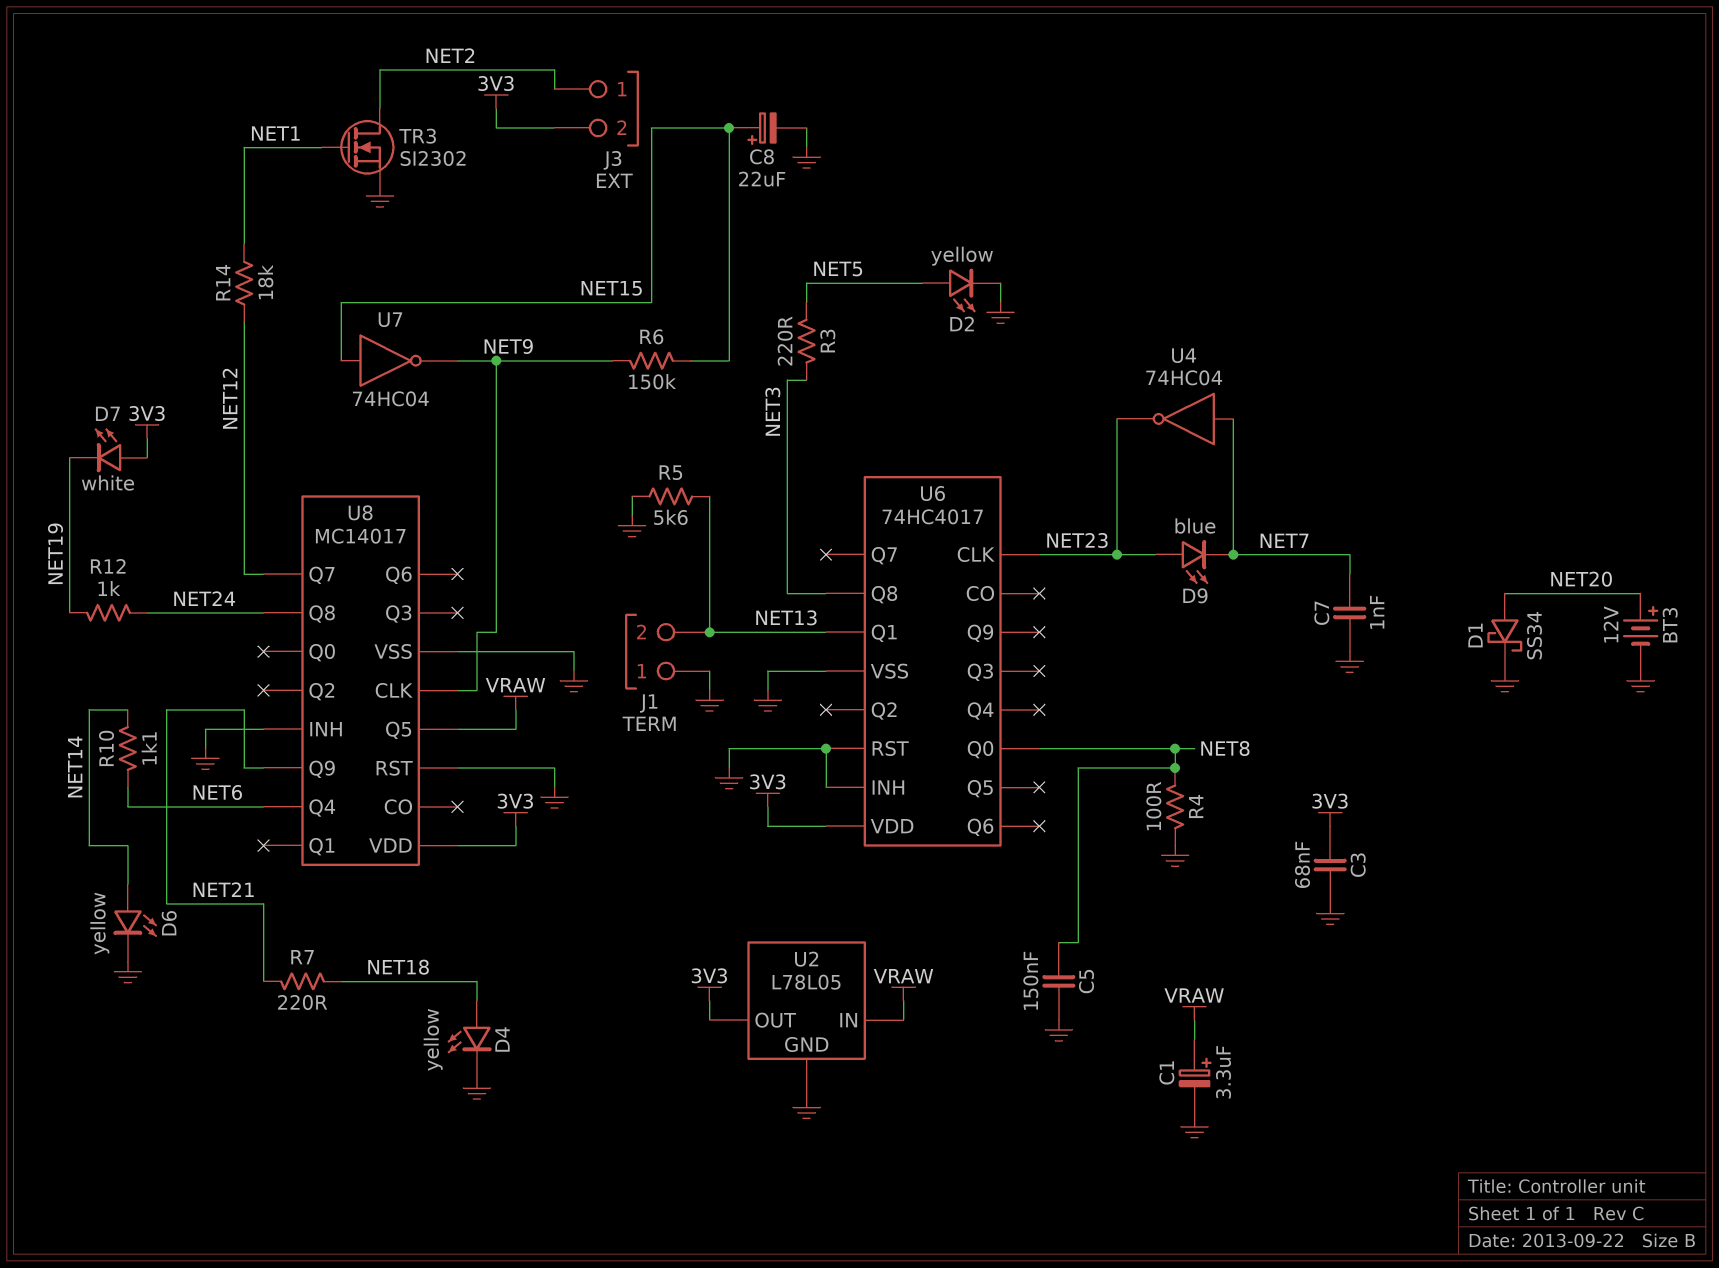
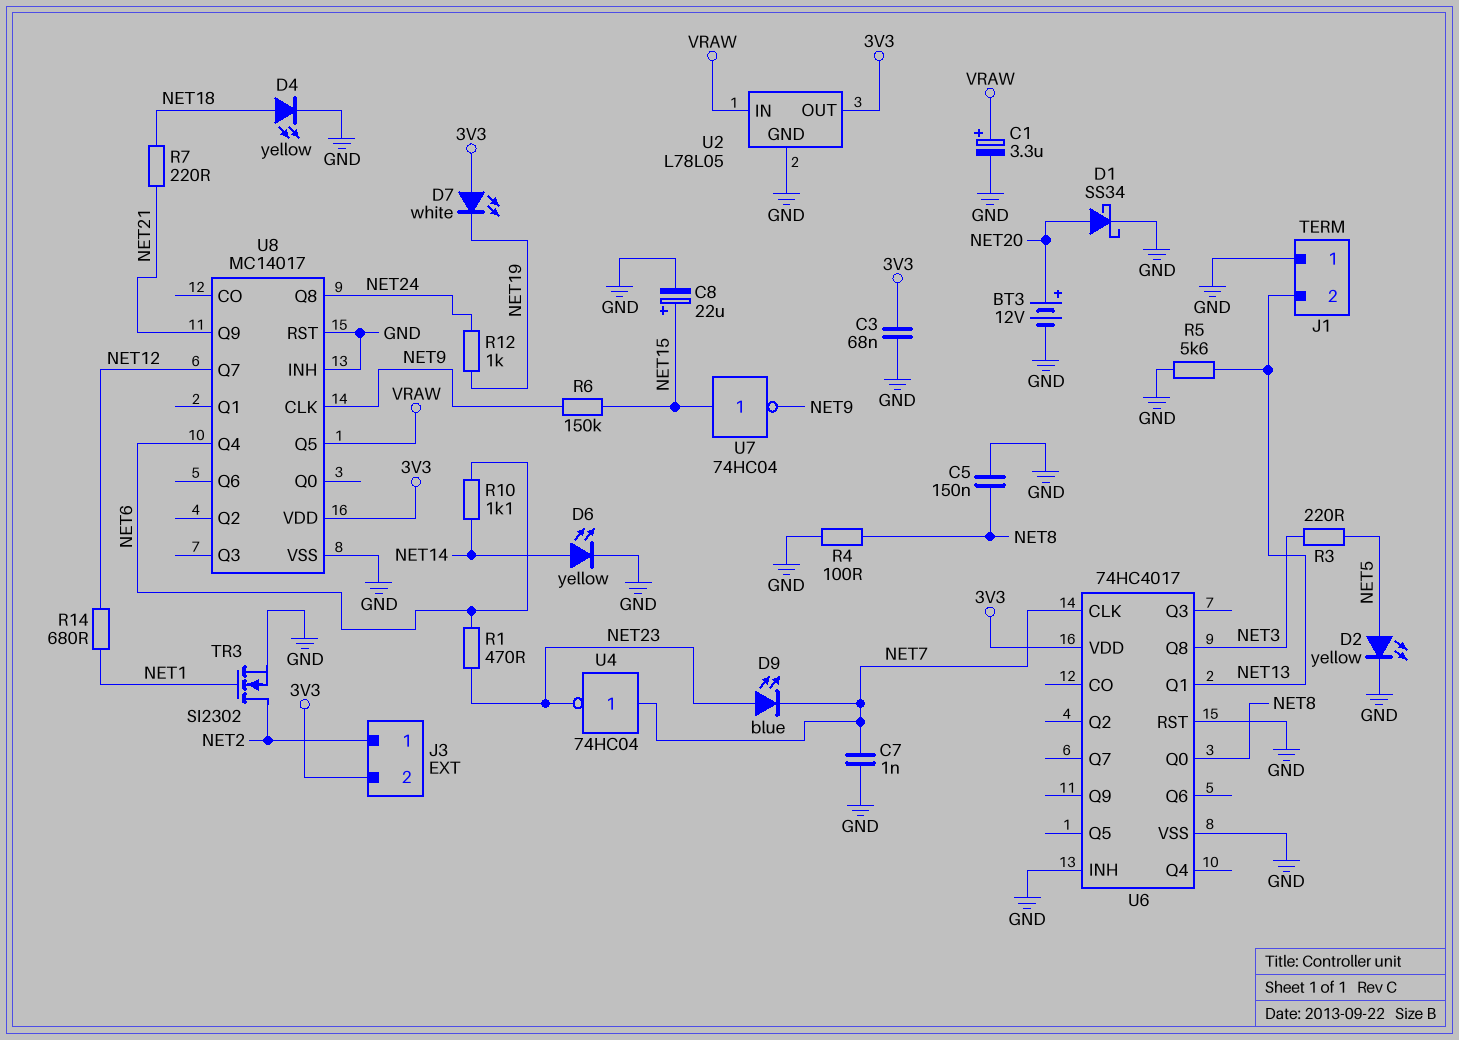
R1: none -> 470 (NET6, NET23)
R14: 18k (NET1, NET12) -> 680 (NET1, NET12)
U6 pin CLK: NET23 -> NET7

